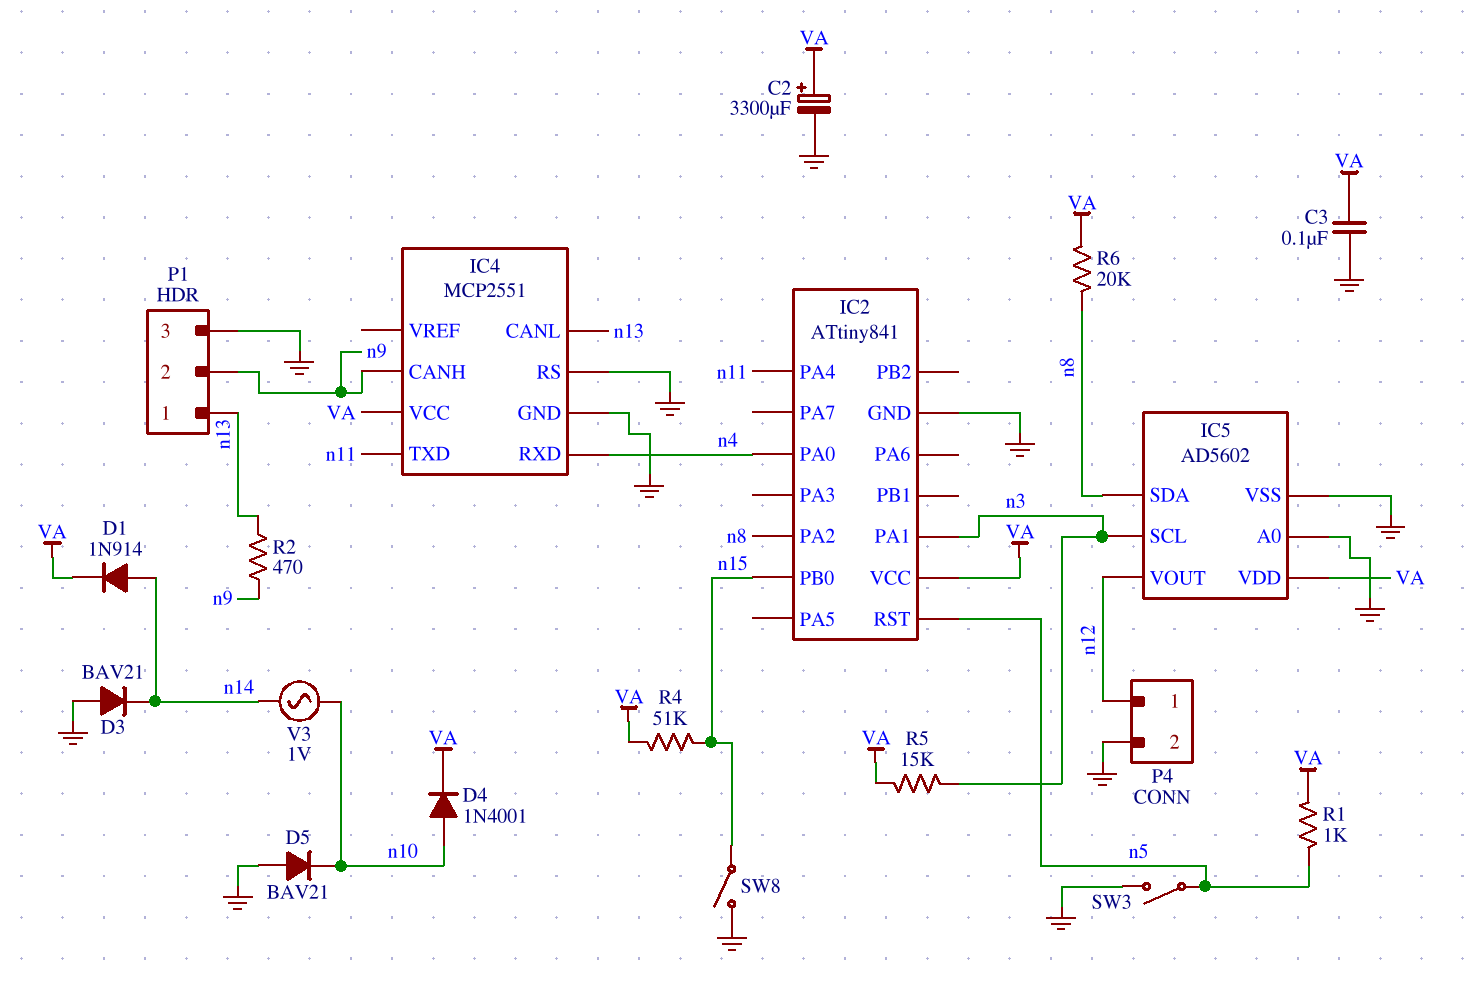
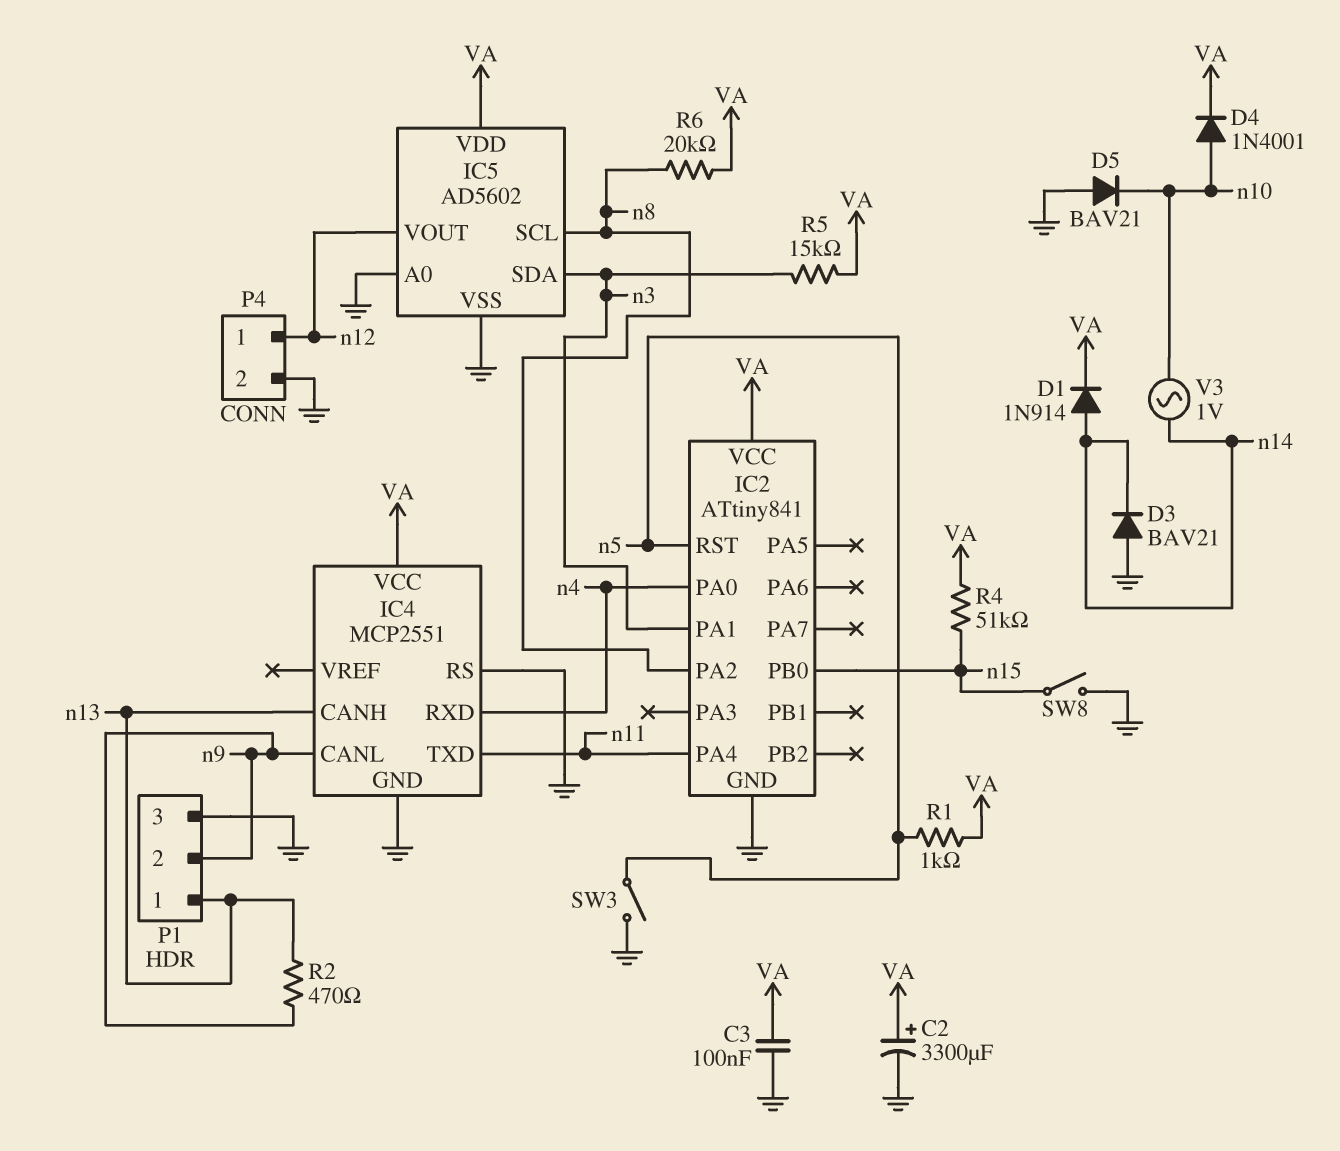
IC4 pin CANH: n9 -> n13
IC4 pin CANL: n13 -> n9
IC5 pin SCL: n3 -> n8
IC5 pin SDA: n8 -> n3

